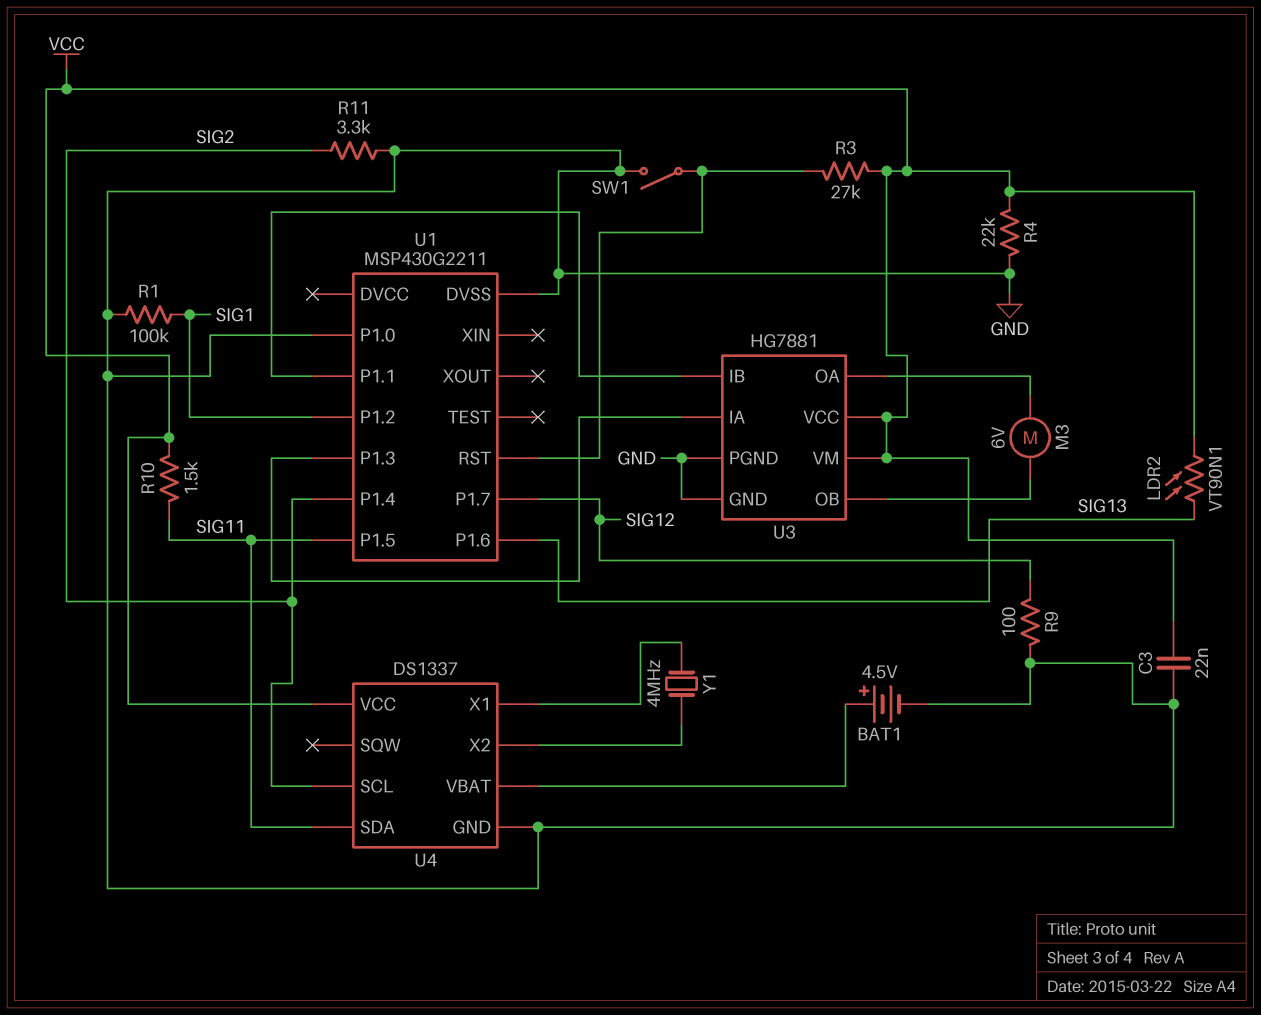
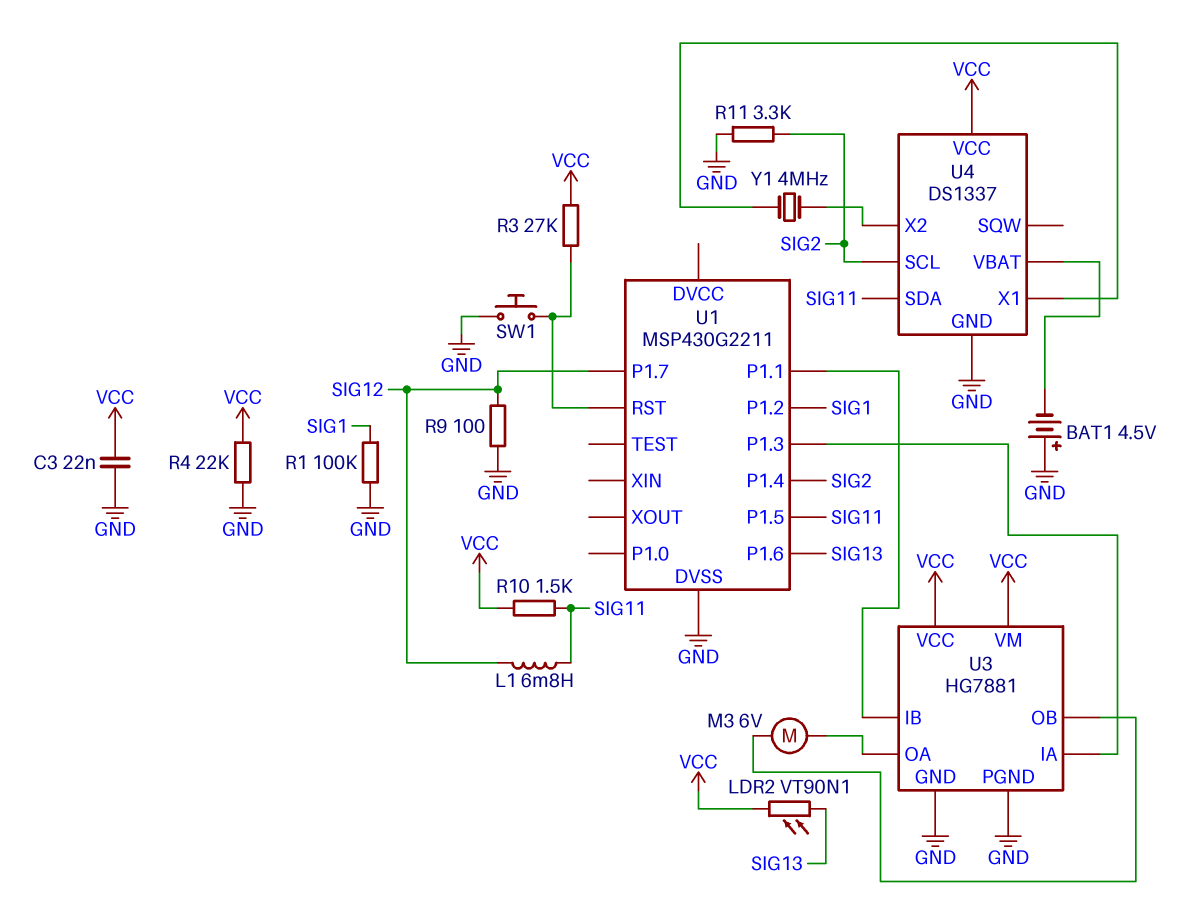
BAT1: 4.5V (plus U4/VBAT, minus GND) -> 4.5V (plus GND, minus U4/VBAT)
L1: none -> 6.8mH (SIG11, SIG12)
SW1: switch (GND, U1/RST) -> button (GND, U1/RST)
U1 pin P1.0: GND -> none

